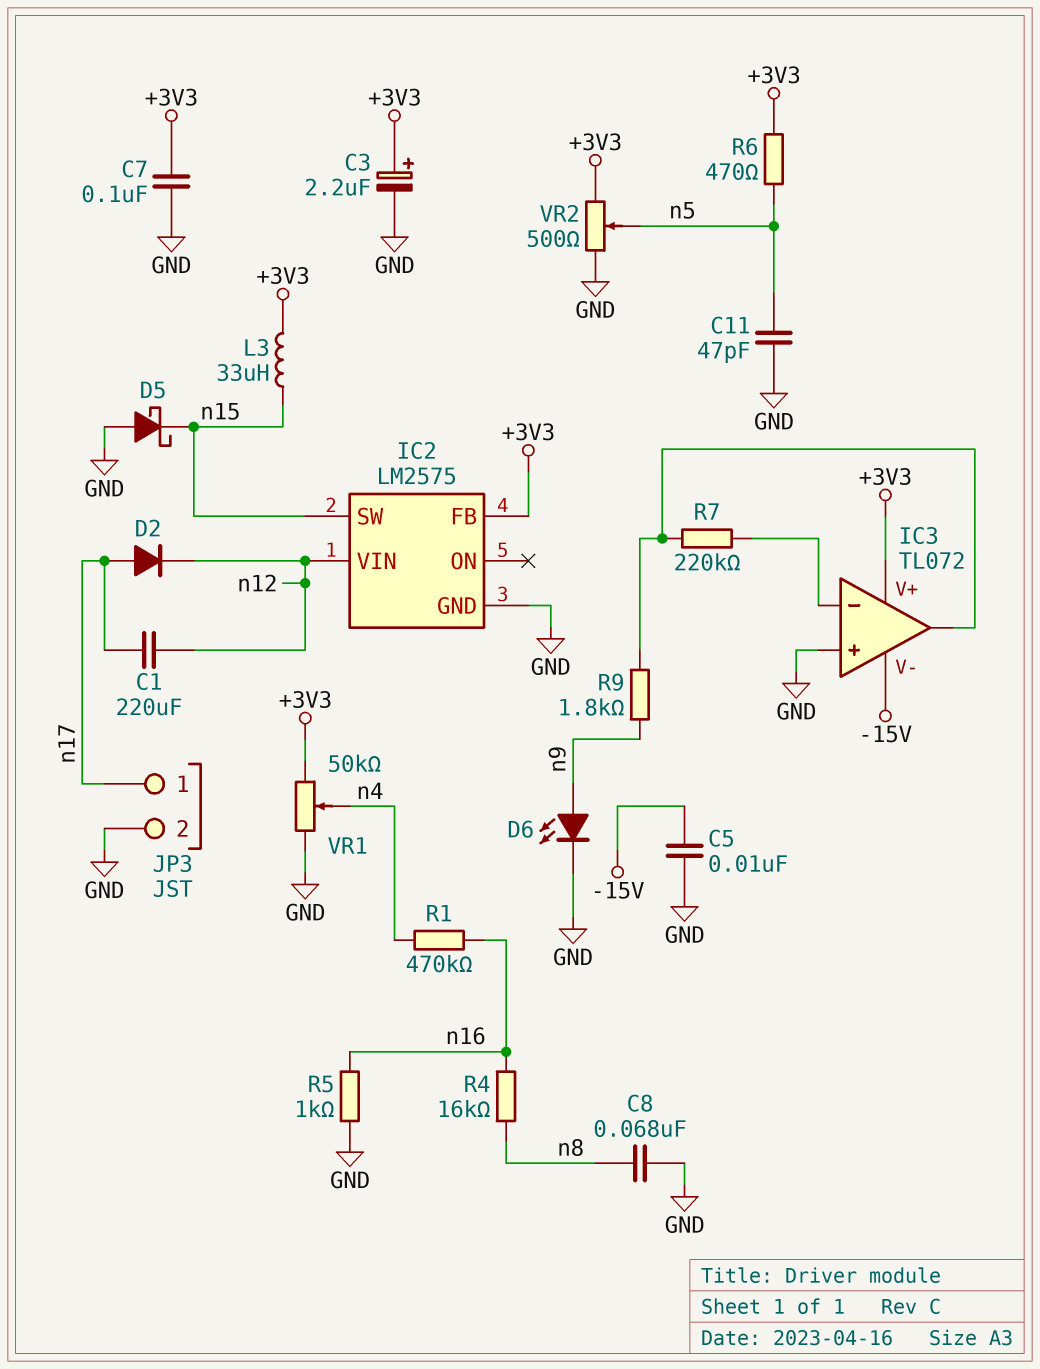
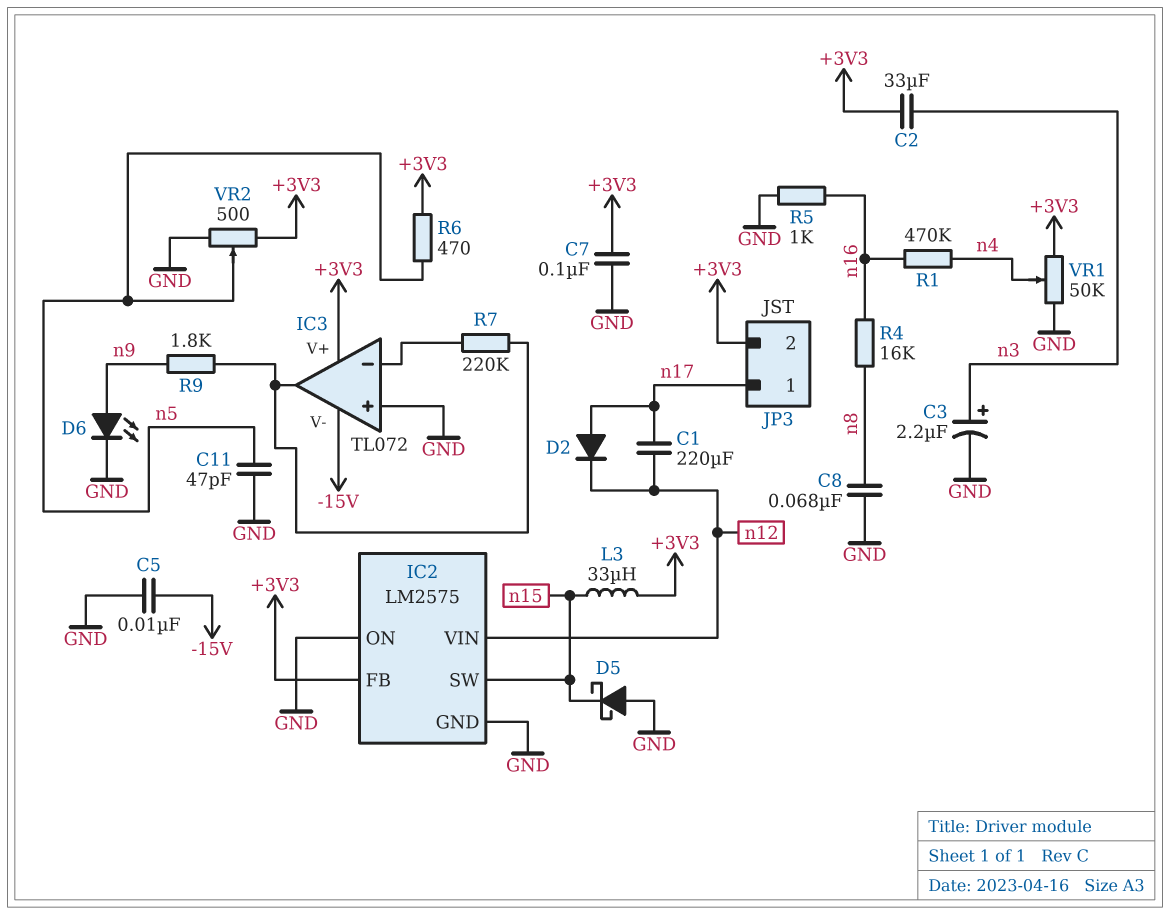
C2: none -> 33uF (+3V3, n3)
C3: 2.2uF (plus +3V3, minus GND) -> 2.2uF (plus n3, minus GND)
IC2 pin ON: none -> GND
JP3 pin 2: GND -> +3V3

